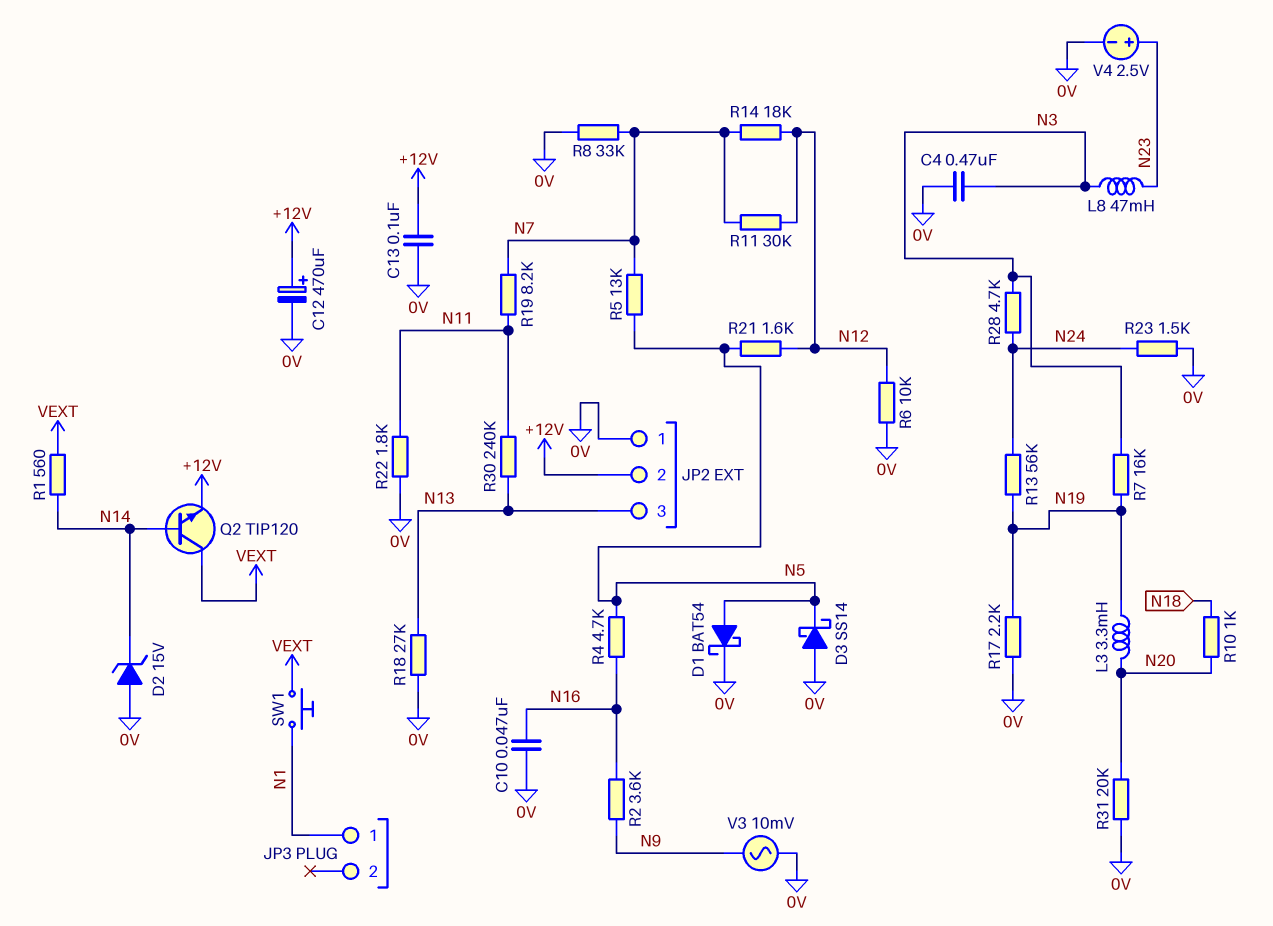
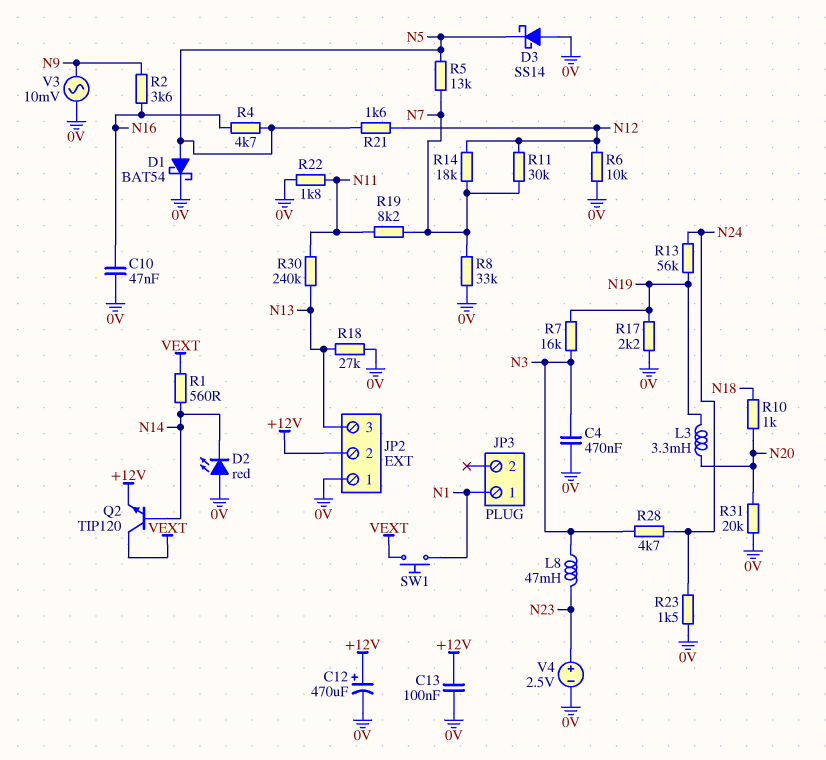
D2: zener 15V (A 0V, K N14) -> LED red (A 0V, K N14)

